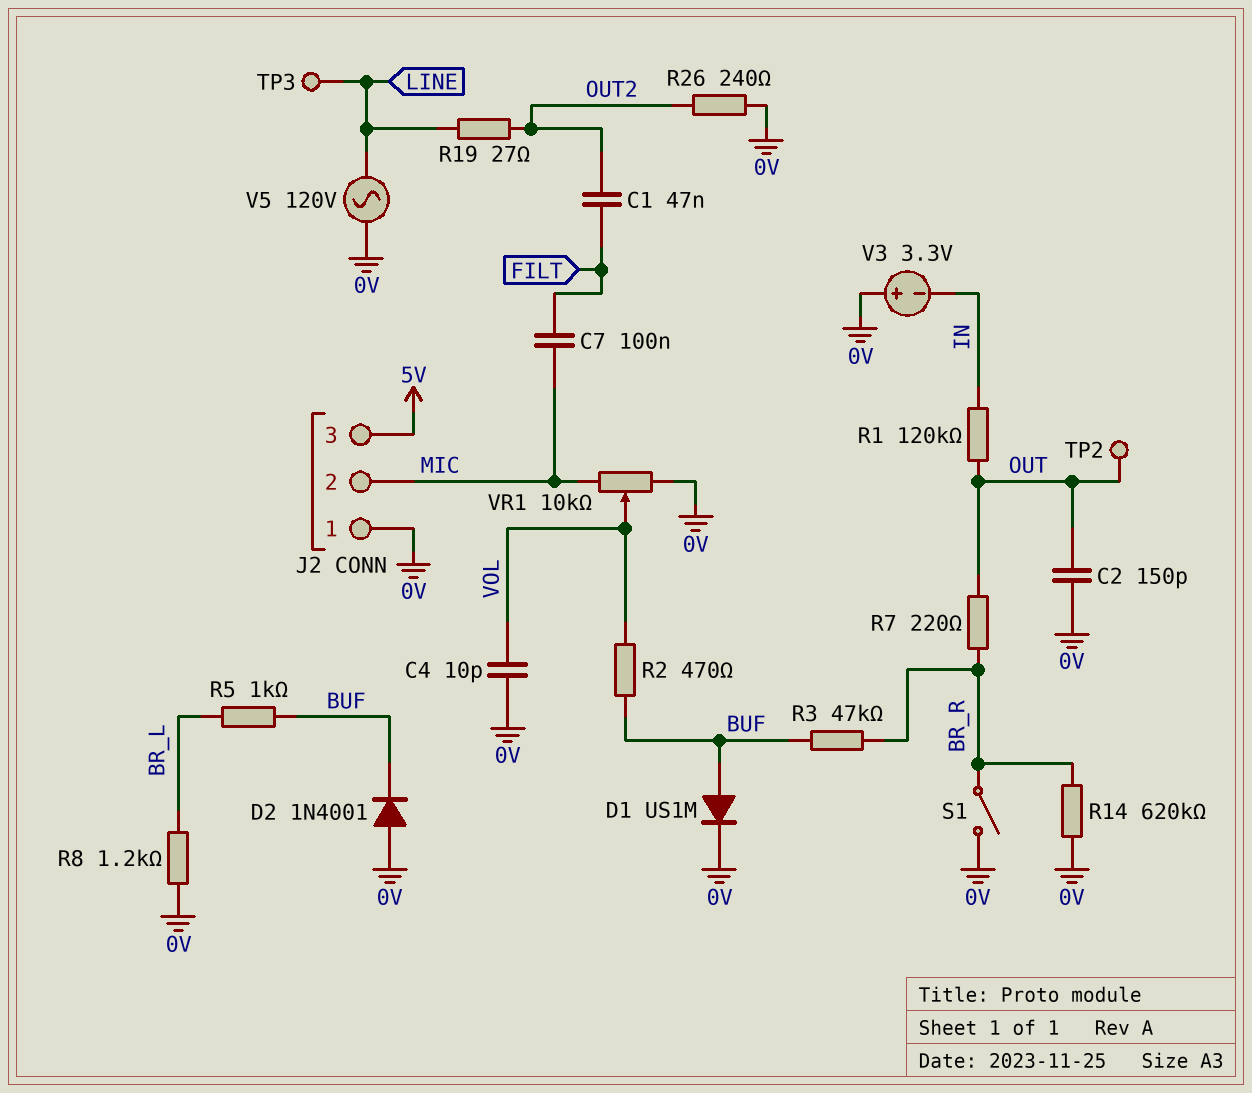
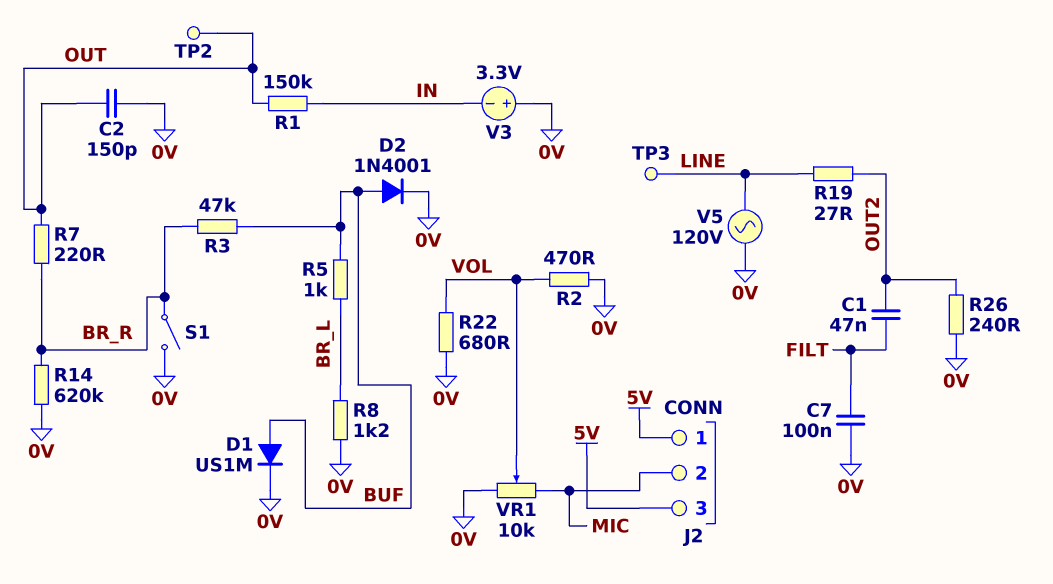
C4: 10pF (0V, VOL) -> none
C7: 100nF (FILT, MIC) -> 100nF (0V, FILT)
D2: diode 1N4001 (A 0V, K BUF) -> diode 1N4001 (A BUF, K 0V)
J2 pin 1: 0V -> 5V
R1: 120k (IN, OUT) -> 150k (IN, OUT)
R2: 470 (BUF, VOL) -> 470 (0V, VOL)
R22: none -> 680 (0V, VOL)

